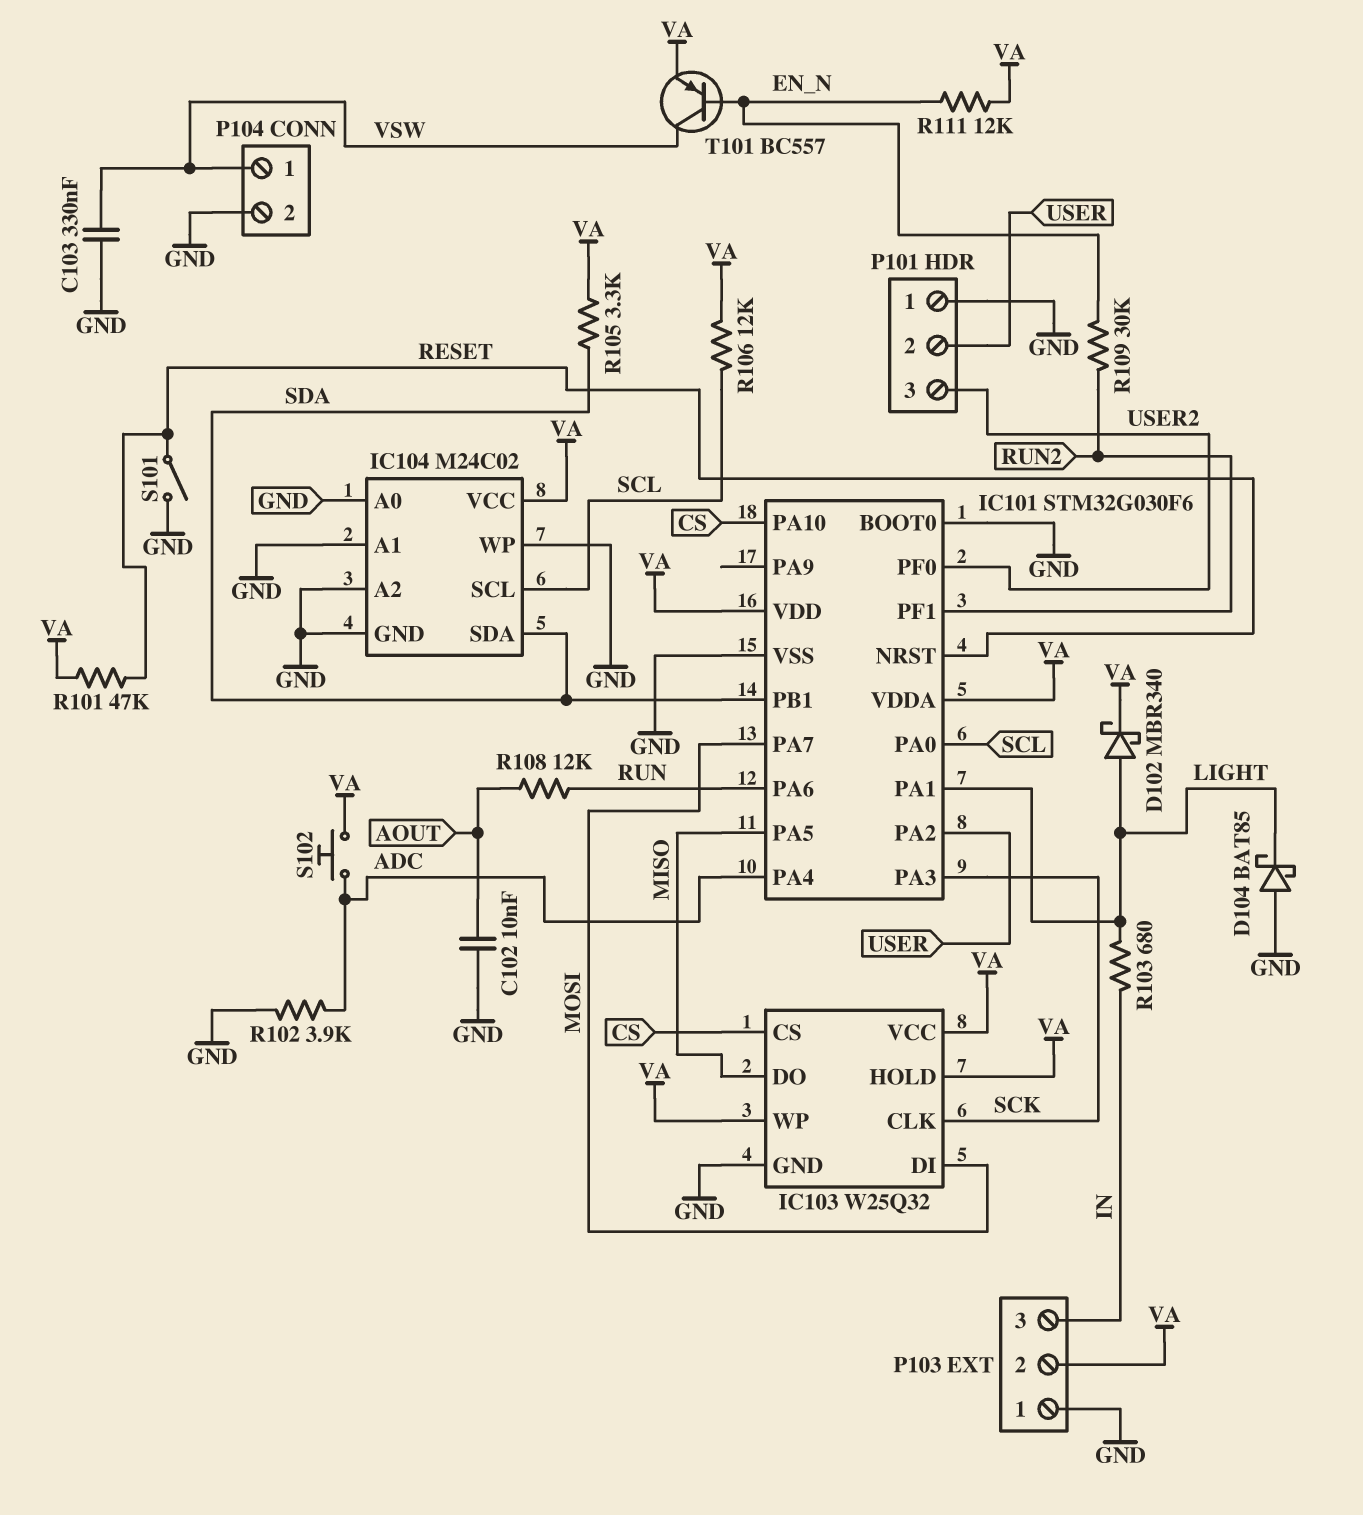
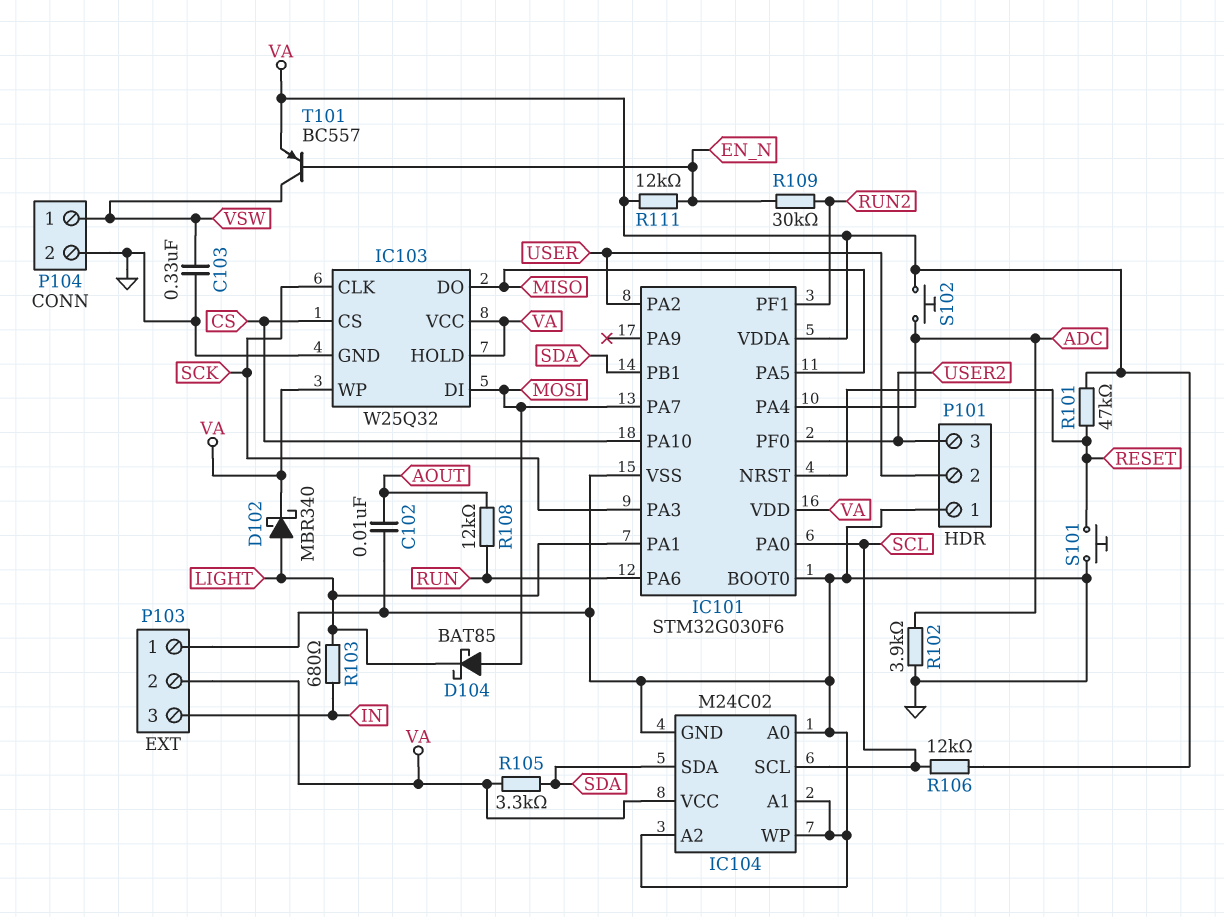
D104: schottky BAT85 (A GND, K LIGHT) -> schottky BAT85 (A MOSI, K LIGHT)
S101: switch (GND, RESET) -> button (GND, RESET)

